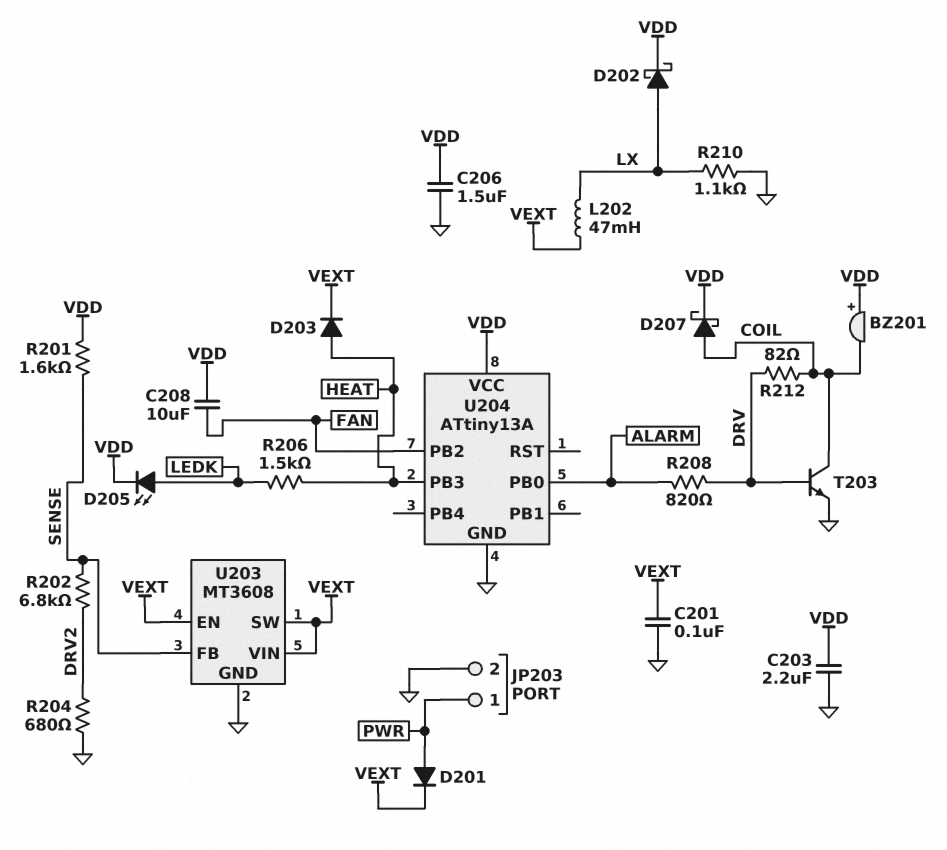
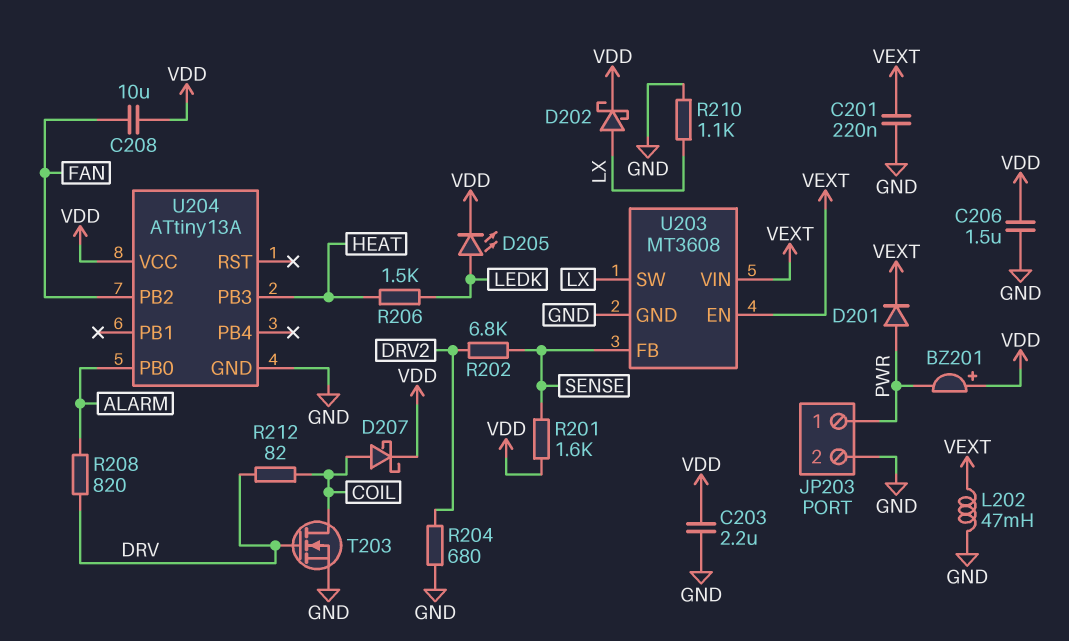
BZ201: buzzer (plus VDD, minus COIL) -> buzzer (plus VDD, minus PWR)
C201: 100nF (GND, VEXT) -> 220nF (GND, VEXT)
D203: diode (A HEAT, K VEXT) -> none
L202: 47mH (LX, VEXT) -> 47mH (GND, VEXT)
T203: NPN (B DRV, C COIL, E GND) -> NMOS (G DRV, D COIL, S GND)
U203 pin SW: VEXT -> LX

